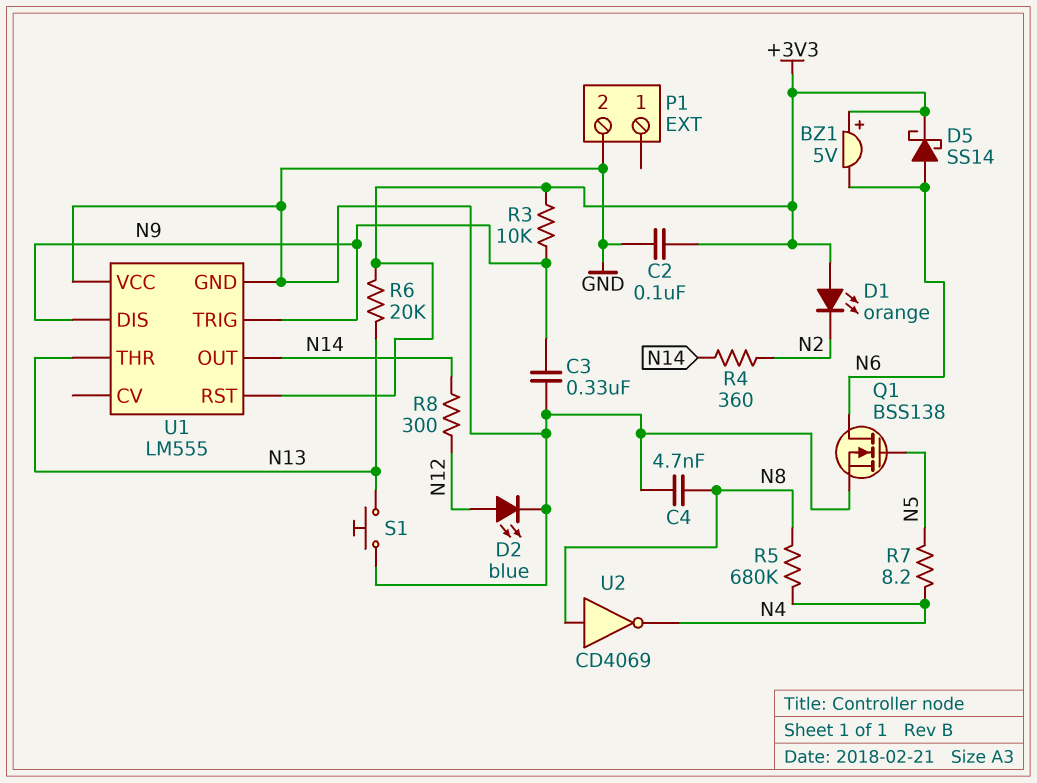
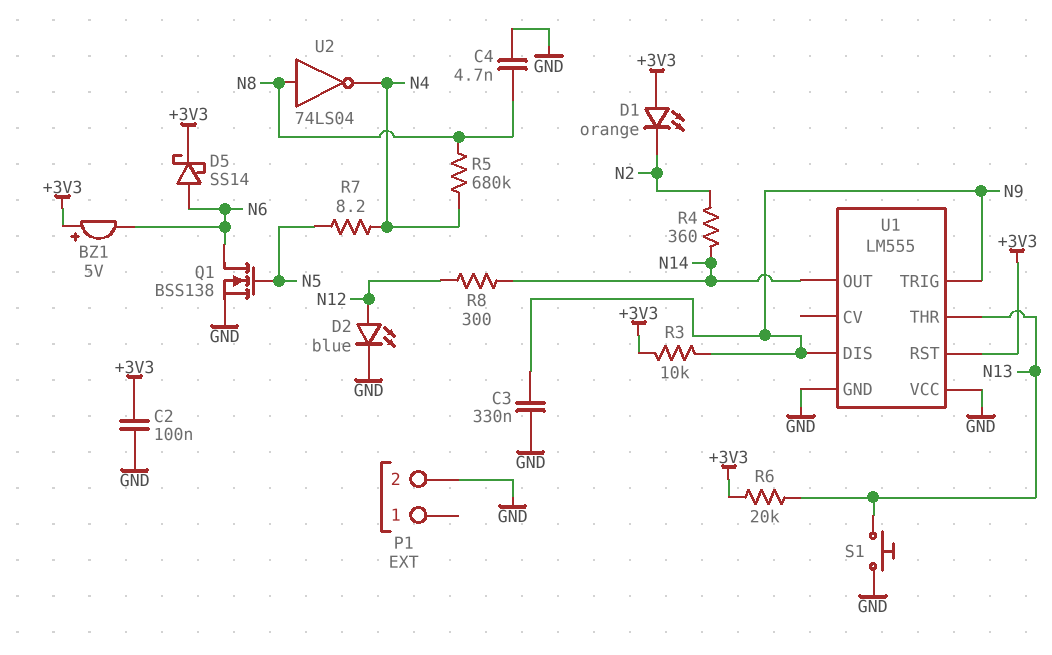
U2: NOT CD4069 (in N8, out N4) -> NOT 74LS04 (in N8, out N4)

